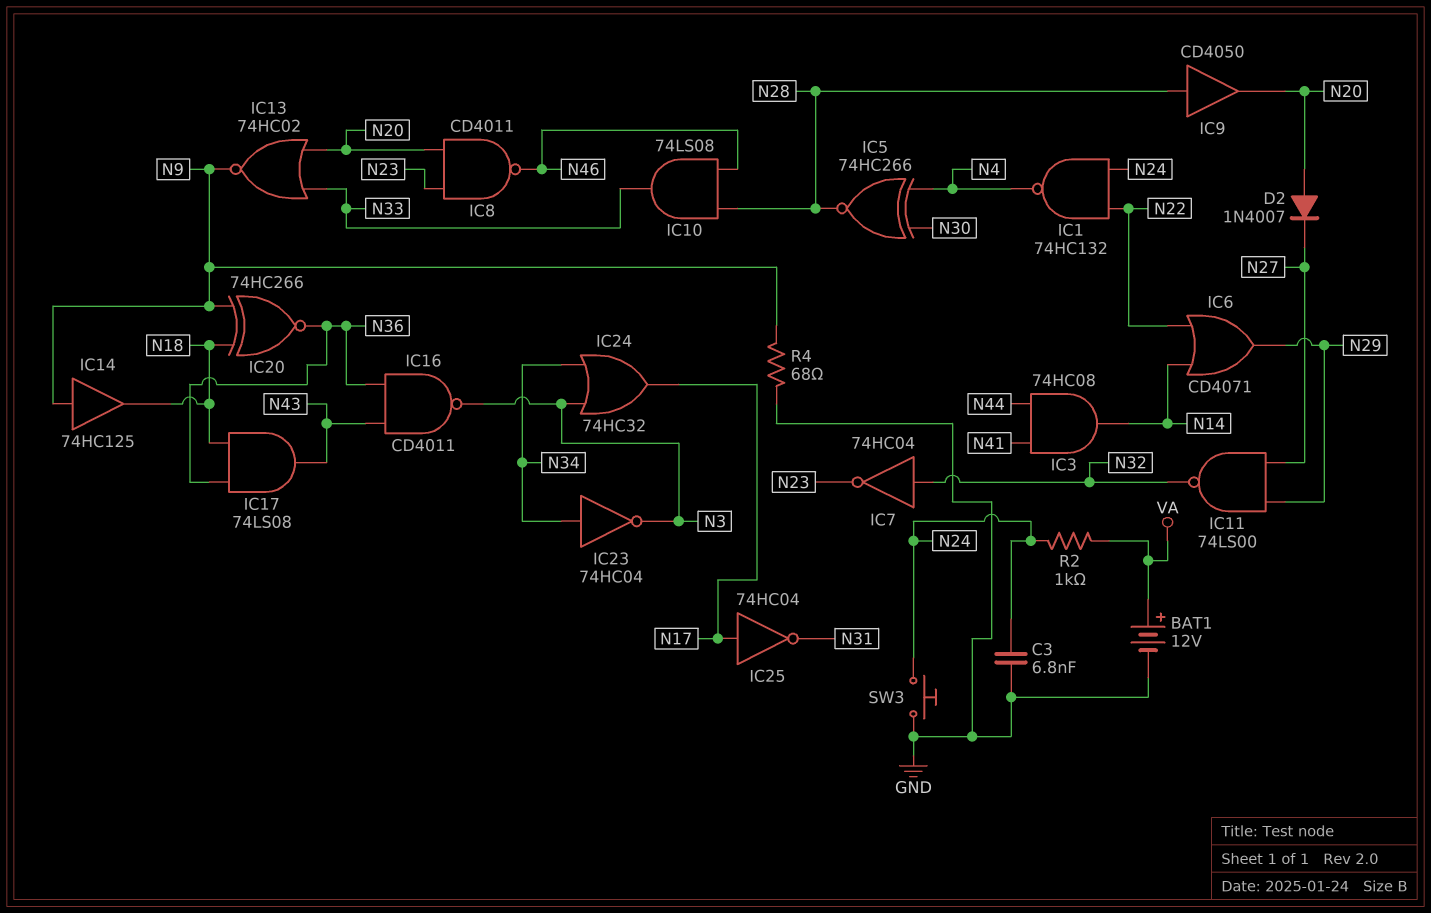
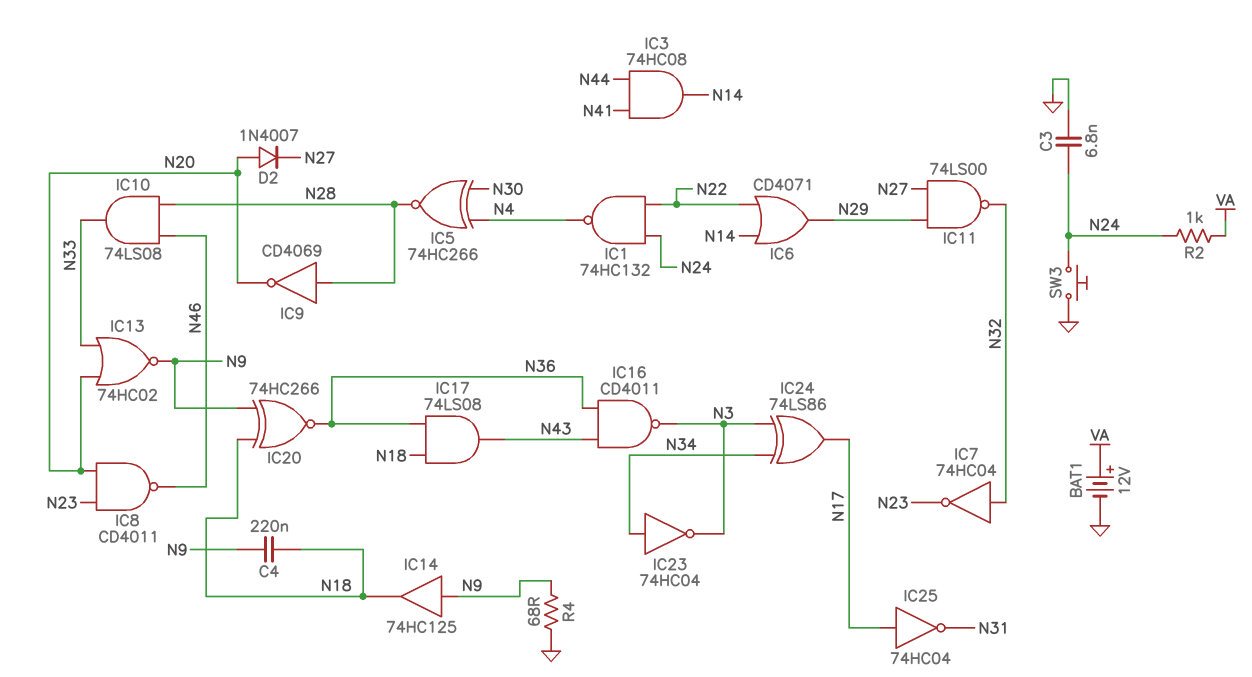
C4: none -> 220nF (N9, N18)
IC9: buffer CD4050 (in N28, out N20) -> NOT CD4069 (in N28, out N20)
IC24: OR 74HC32 (in N3, in N34, out N17) -> XOR 74LS86 (in N3, in N34, out N17)

